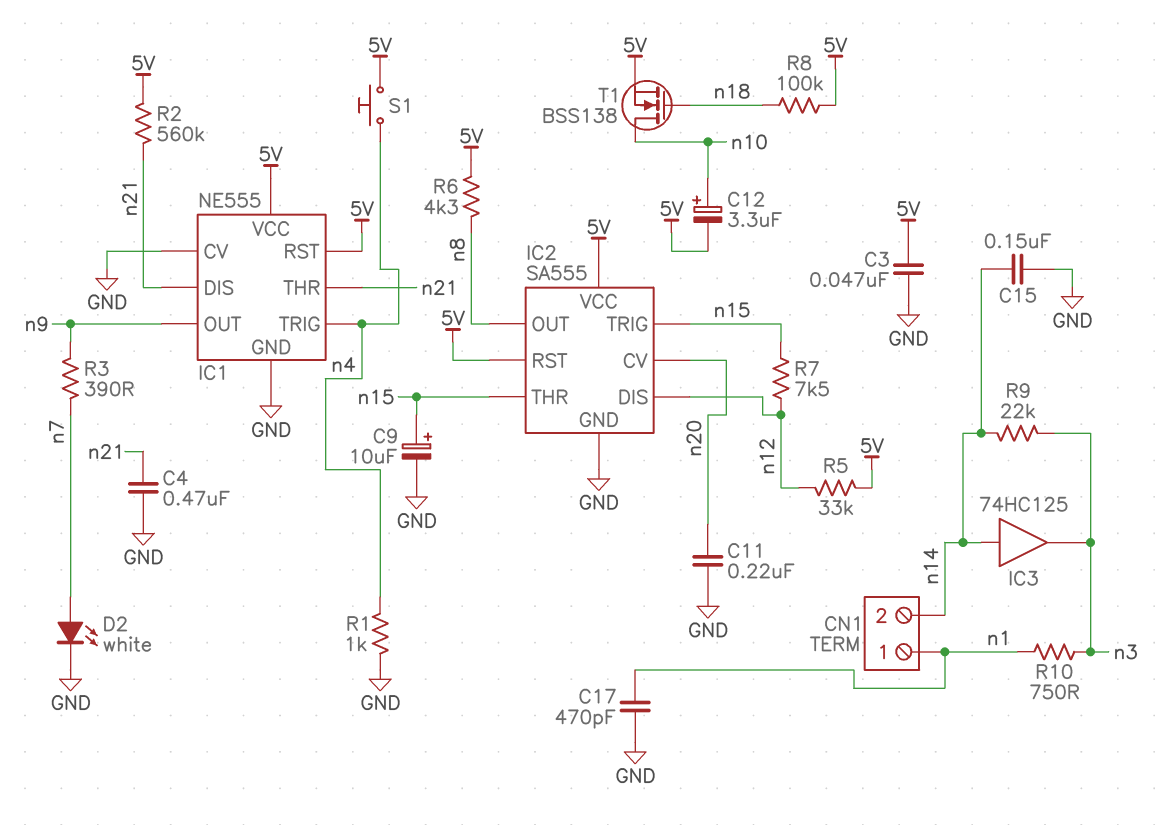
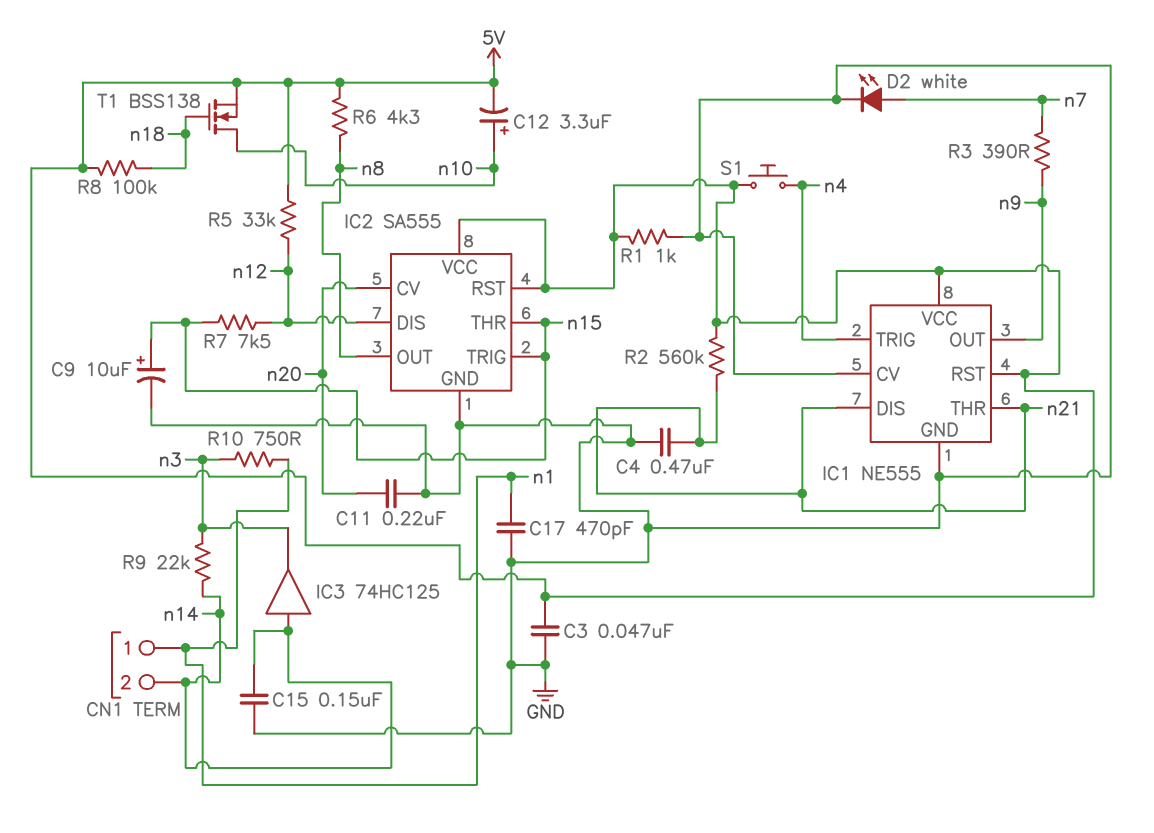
R1: 1k (GND, n4) -> 1k (5V, GND)

